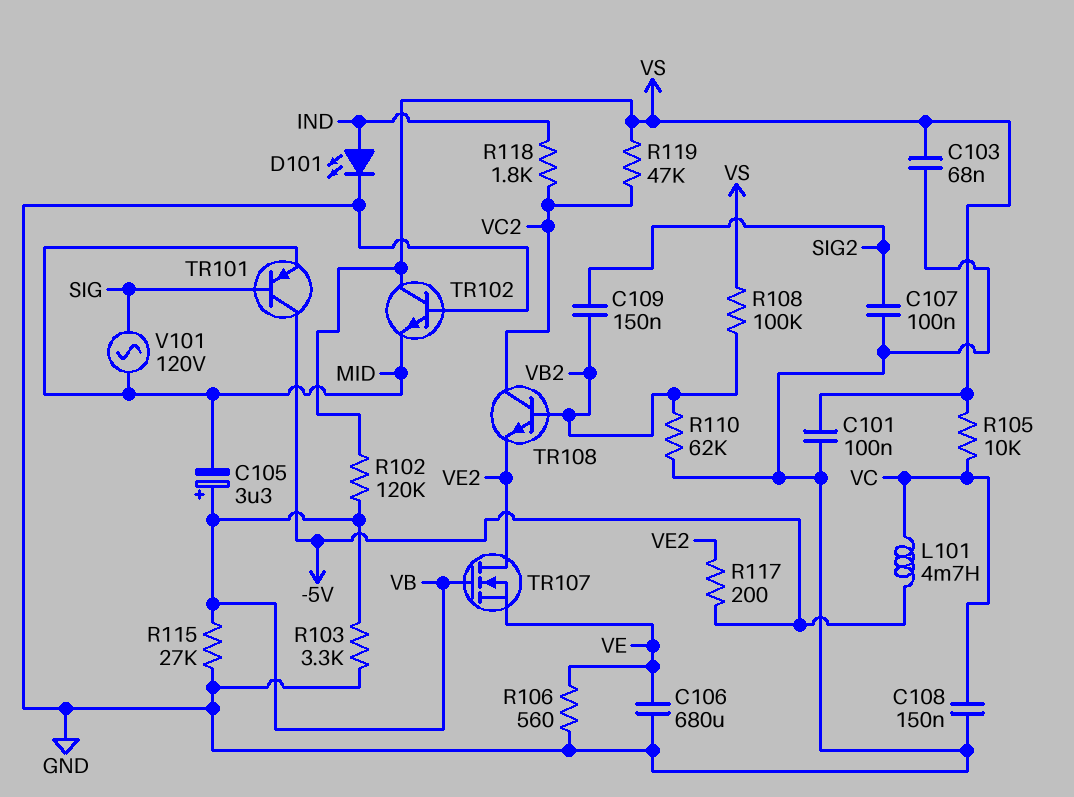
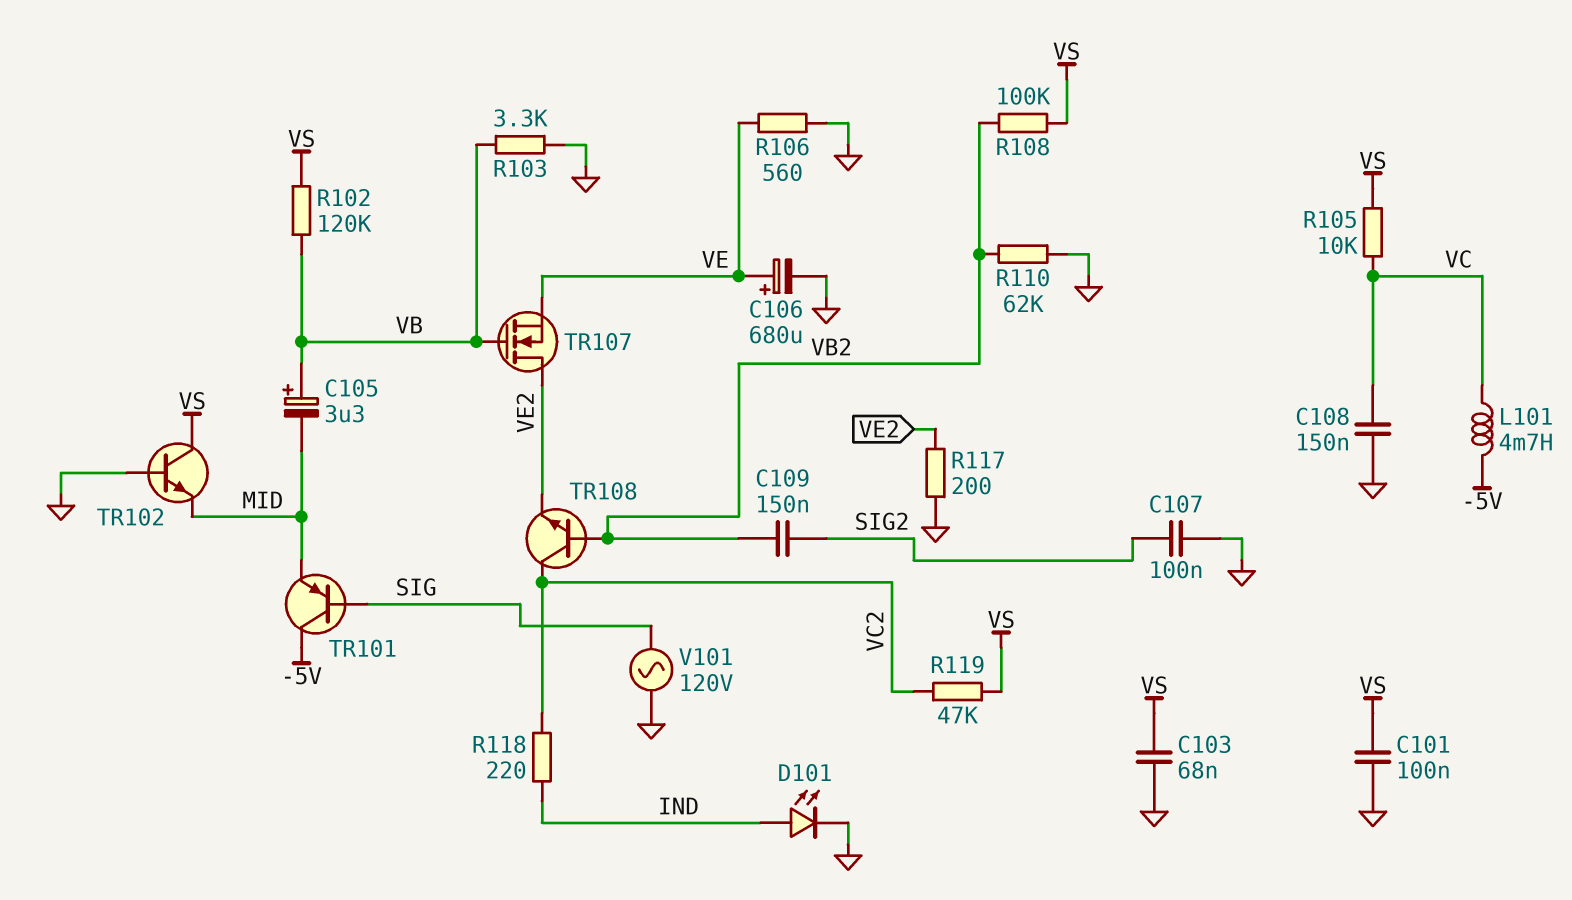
C106: 680uF (GND, VE) -> 680uF (plus VE, minus GND)
R115: 27k (GND, VB) -> none
R117: 200 (-5V, VE2) -> 200 (GND, VE2)
R118: 1.8k (IND, VC2) -> 220 (IND, VC2)
V101: AC 120V (MID, SIG) -> AC 120V (GND, SIG)

